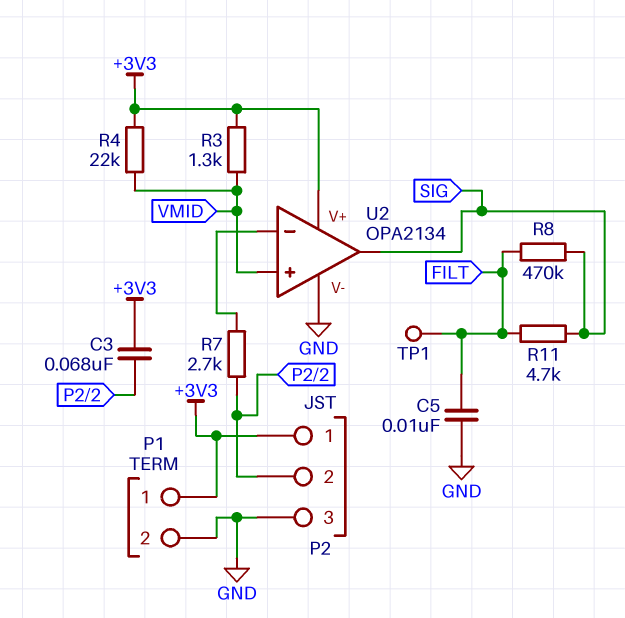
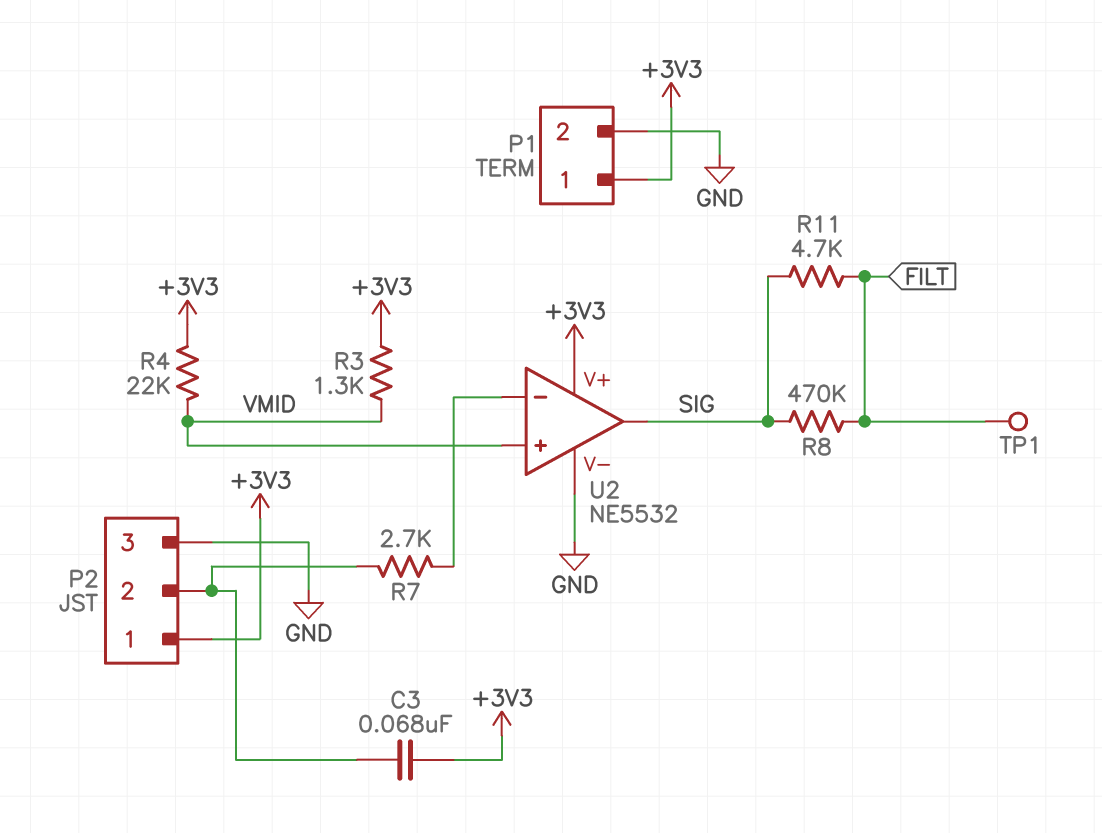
C5: 10nF (FILT, GND) -> none
U2: OPA2134 -> NE5532

